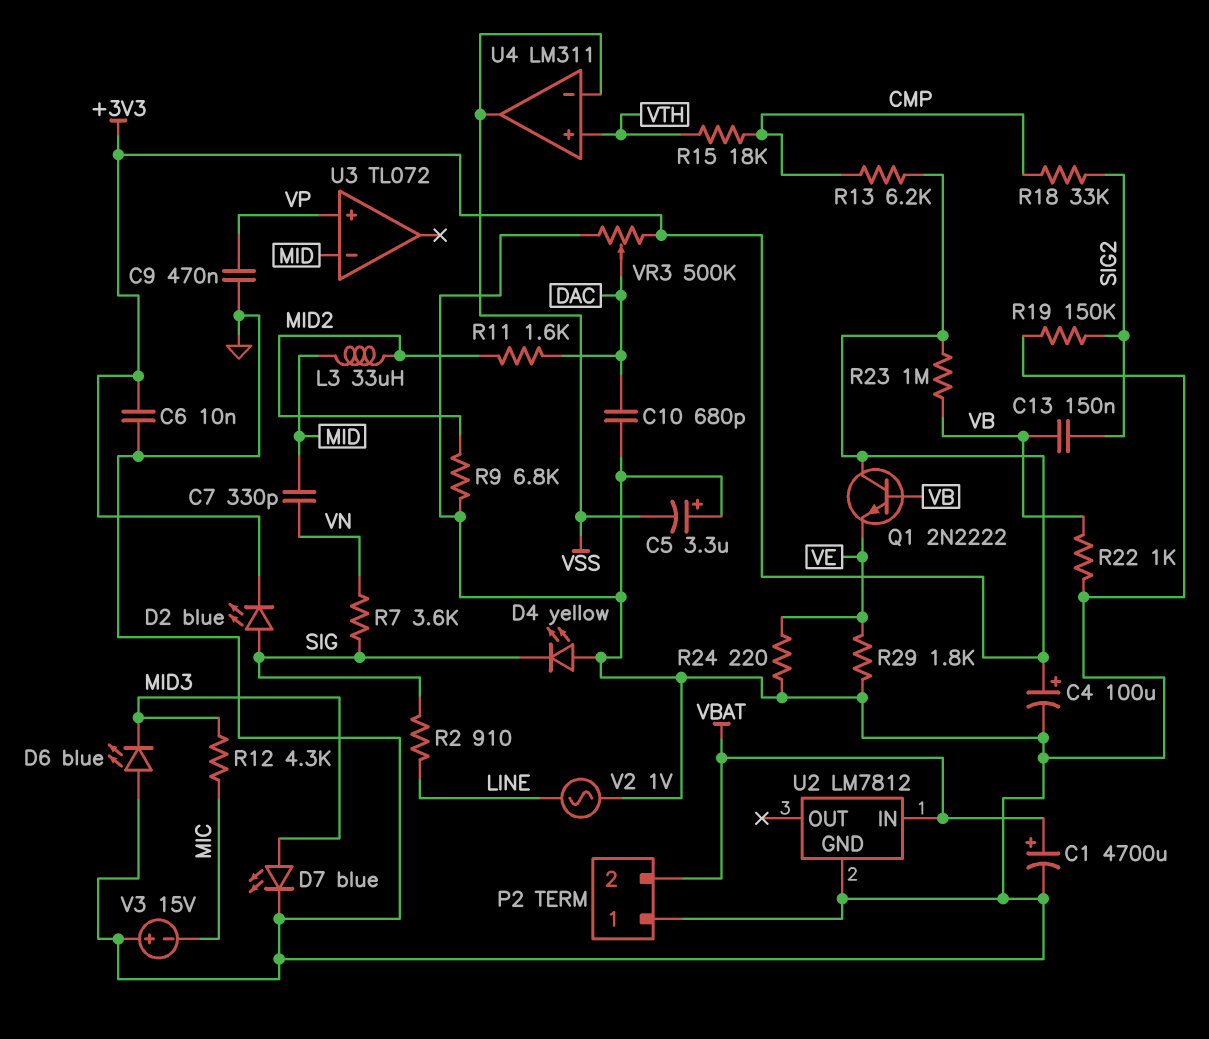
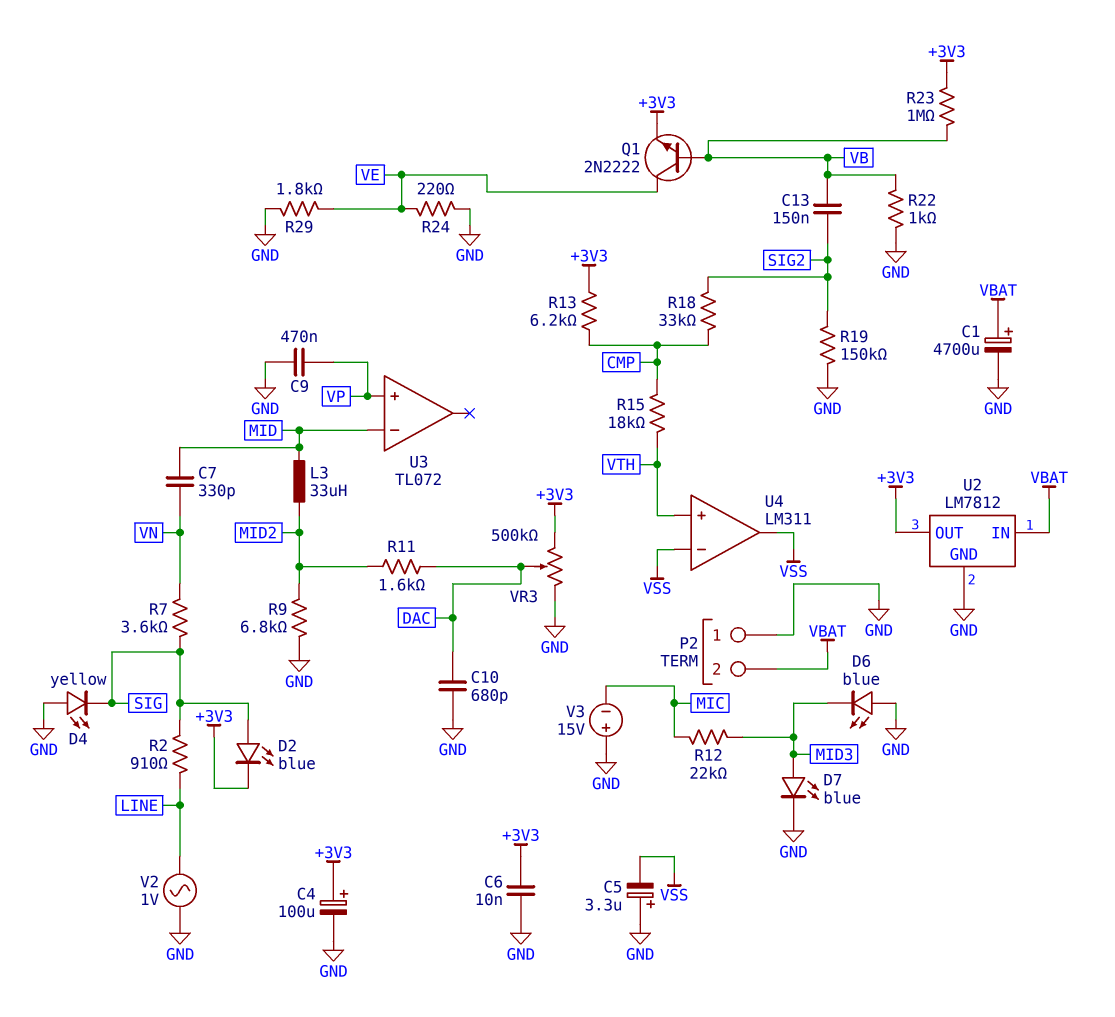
Q1: NPN 2N2222 (B VB, C +3V3, E VE) -> NPN 2N2222 (B VB, C VE, E +3V3)
R12: 4.3k (MIC, MID3) -> 22k (MIC, MID3)
U2 pin OUT: none -> +3V3

